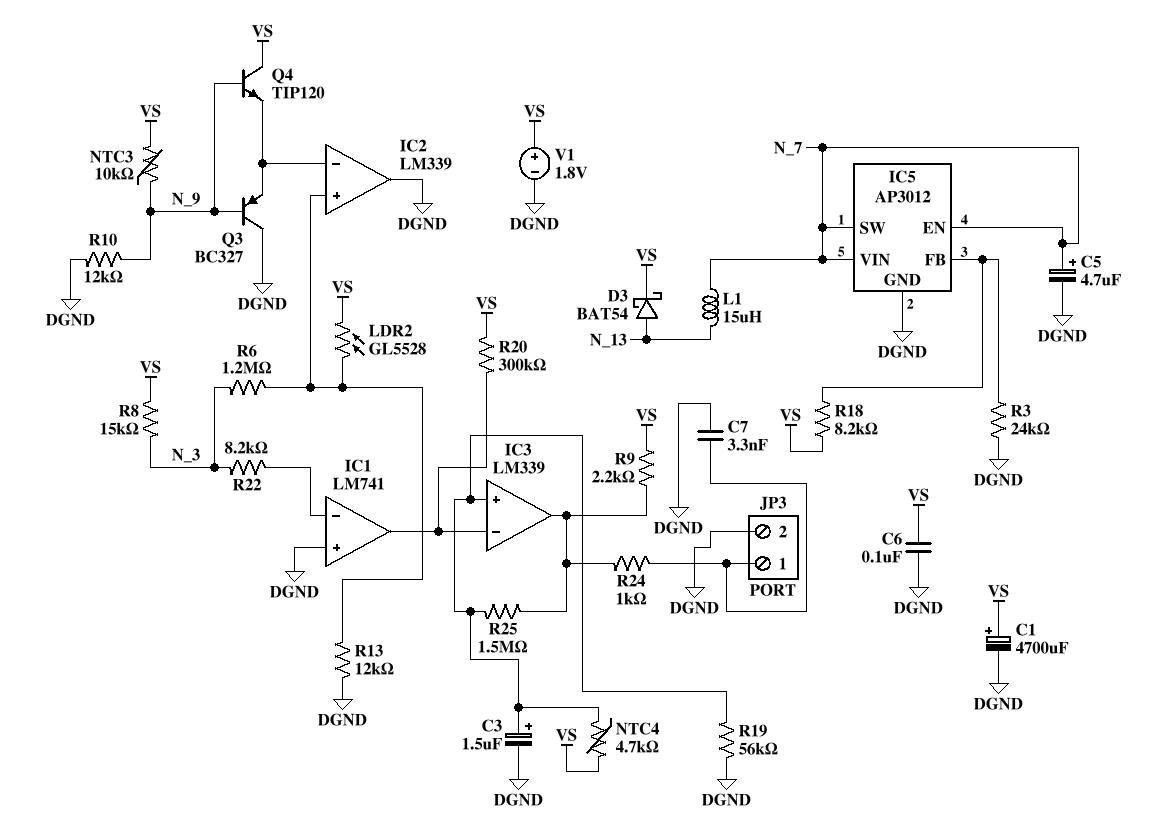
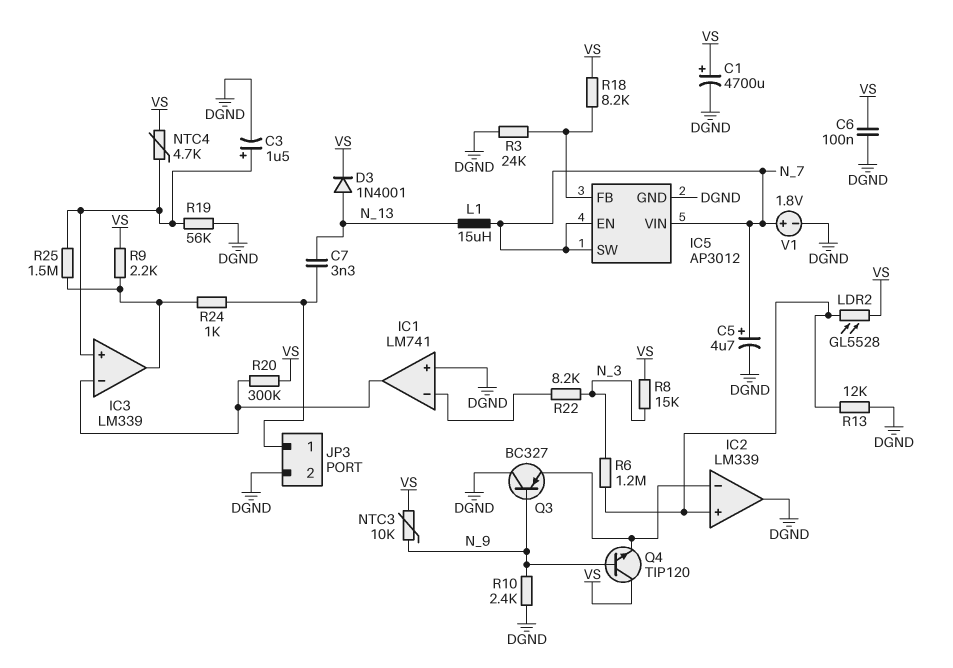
C7: 3.3nF (DGND, JP3/1) -> 3.3nF (JP3/1, N_13)
D3: schottky BAT54 (A N_13, K VS) -> diode 1N4001 (A N_13, K VS)
R10: 12k (DGND, N_9) -> 2.4k (DGND, N_9)
V1: 1.8V (plus VS, minus DGND) -> 1.8V (plus N_7, minus DGND)

